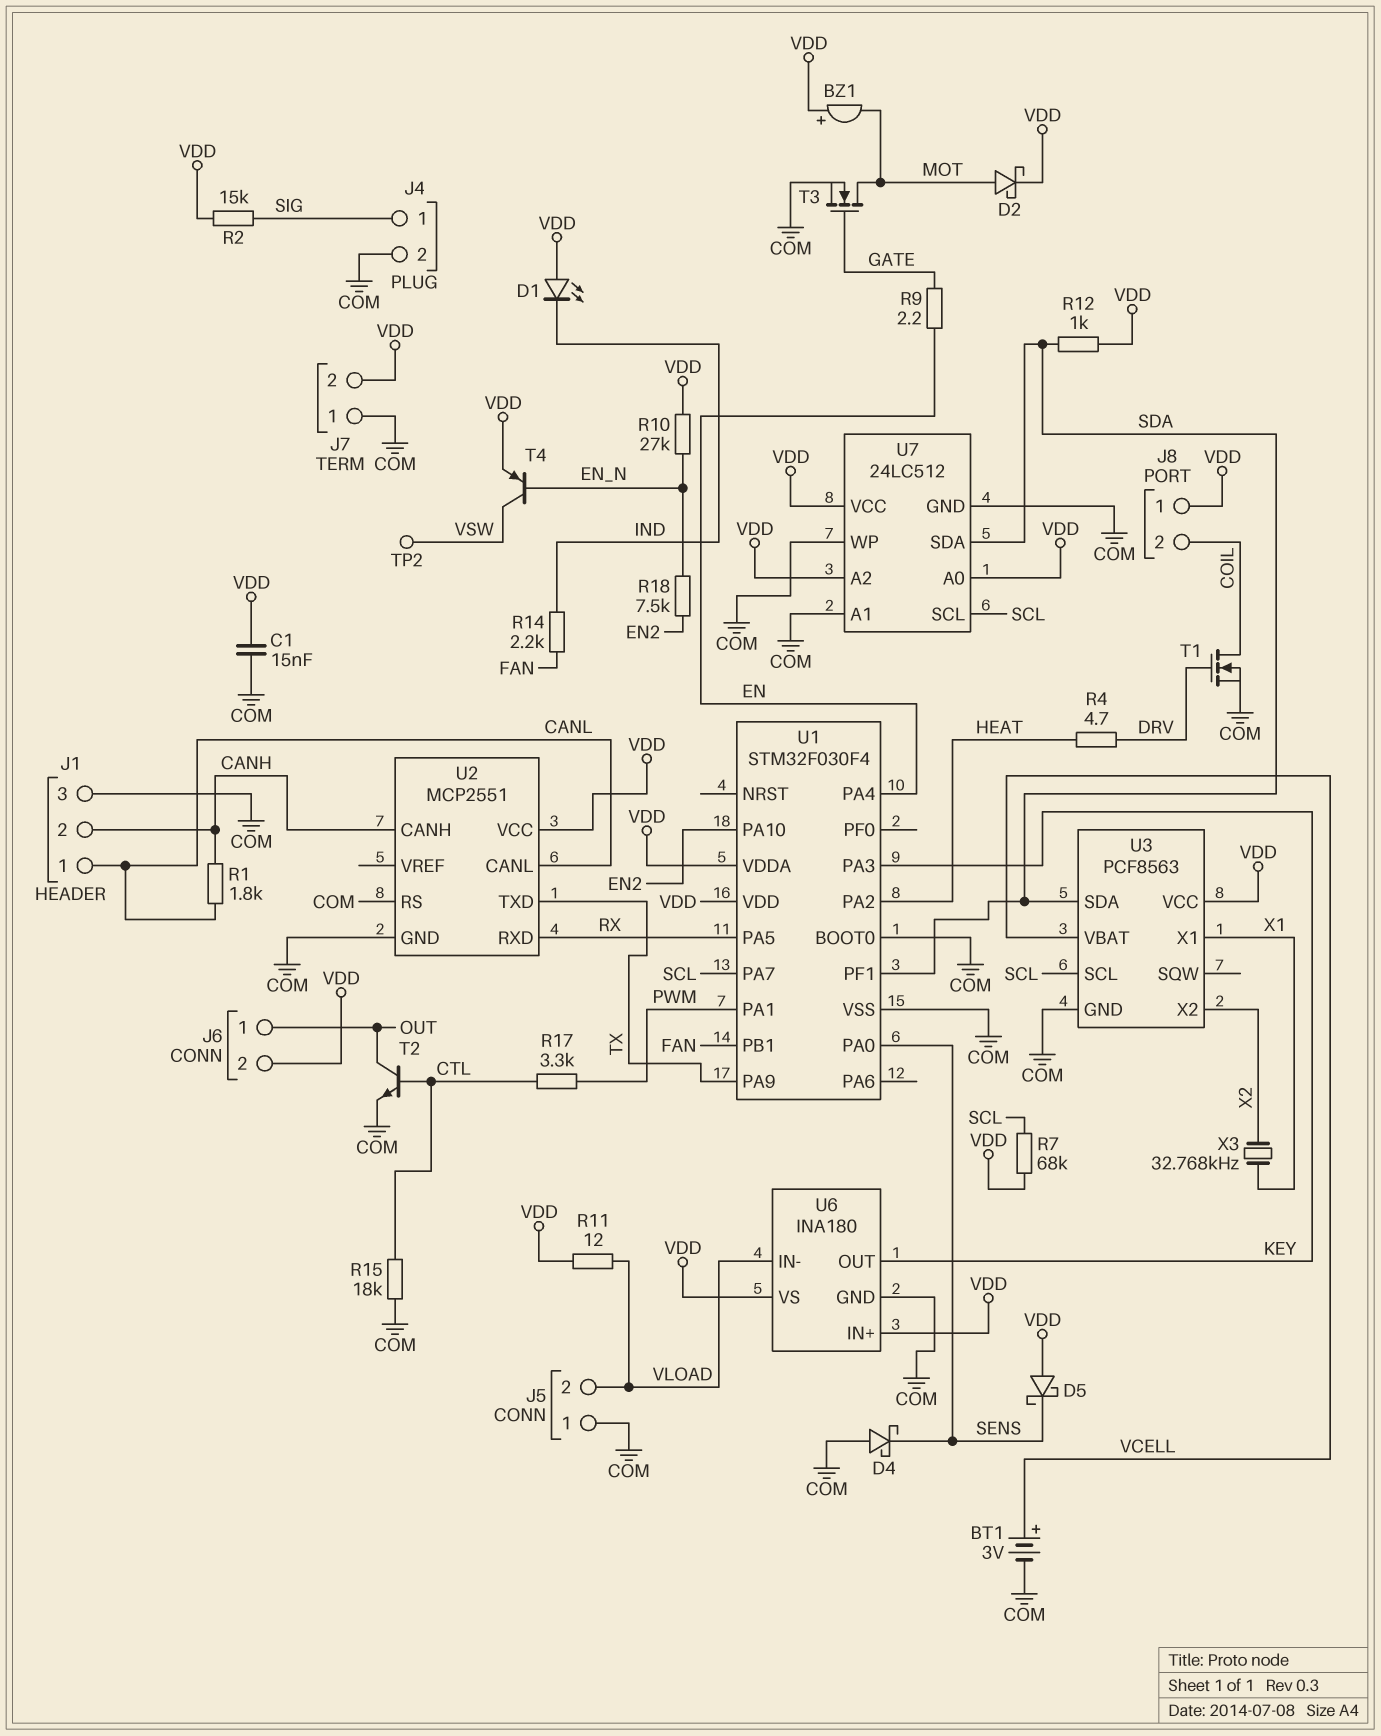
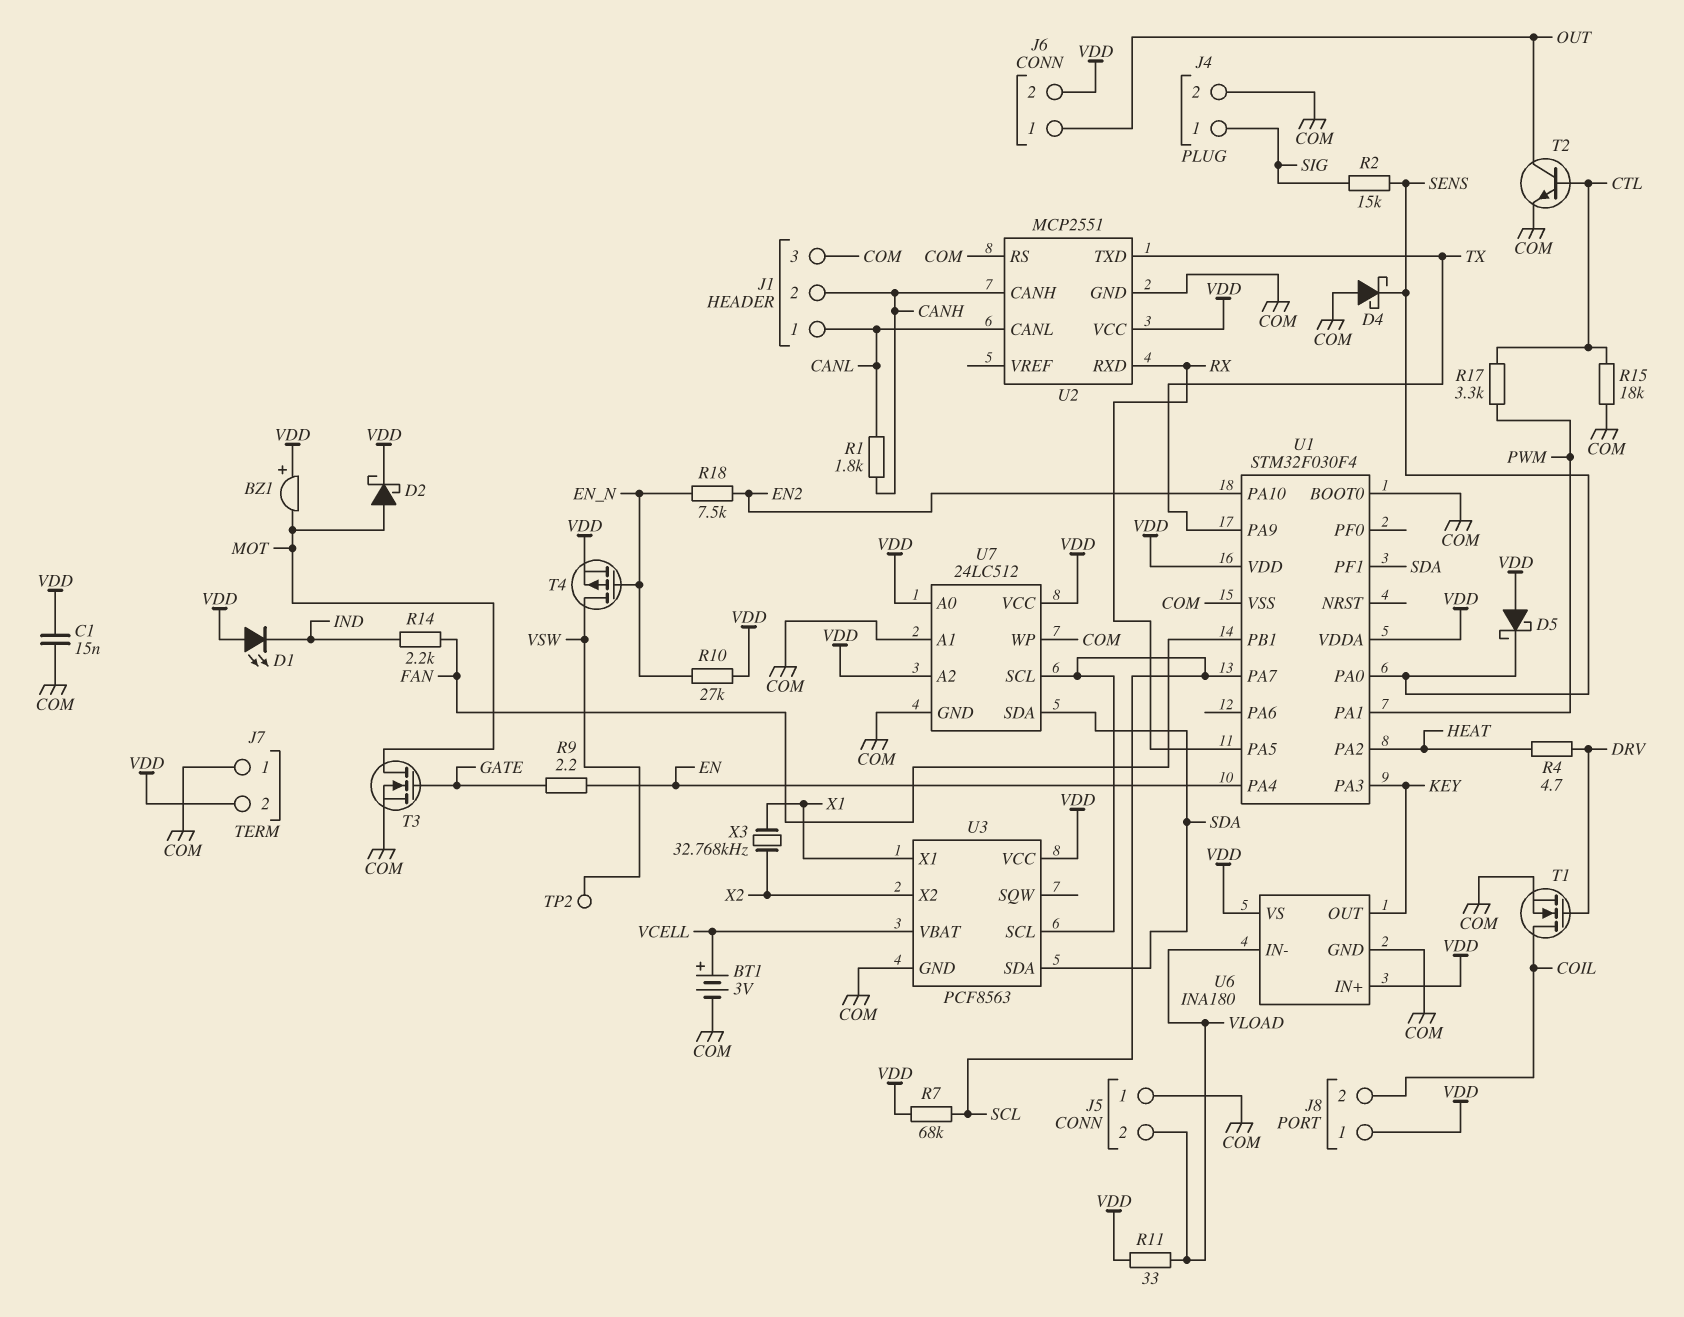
R2: 15k (SIG, VDD) -> 15k (SENS, SIG)
R11: 12 (VDD, VLOAD) -> 33 (VDD, VLOAD)
R12: 1k (SDA, VDD) -> none
T4: PNP (B EN_N, C VSW, E VDD) -> PMOS (G EN_N, D VSW, S VDD)

